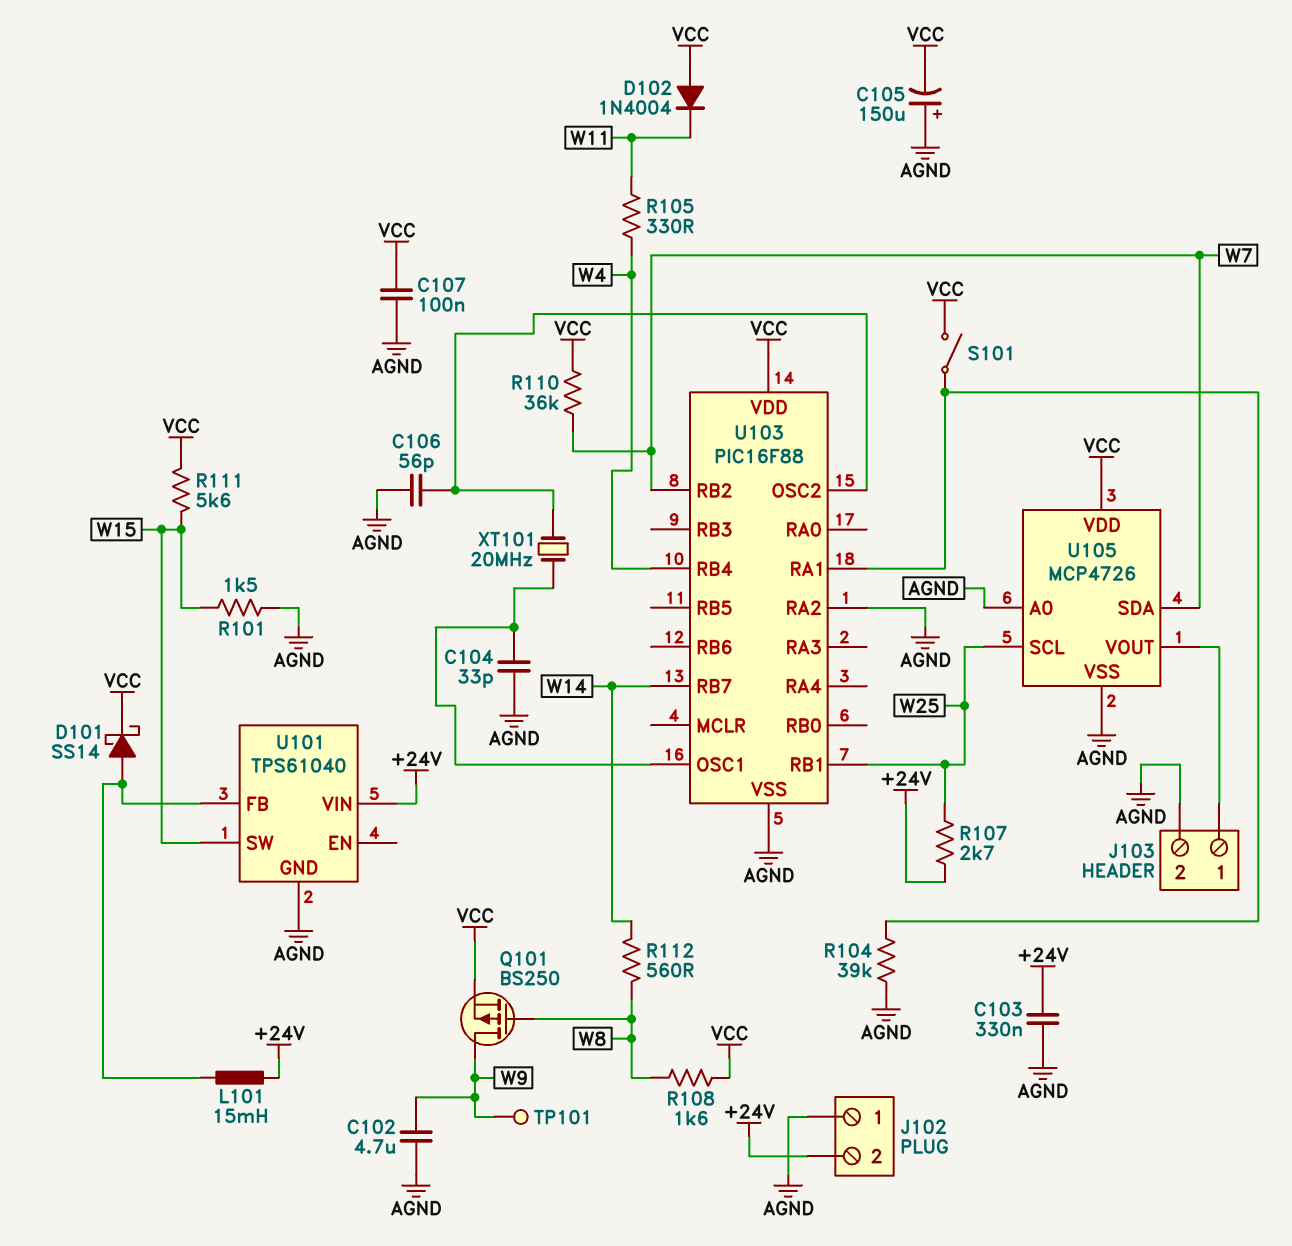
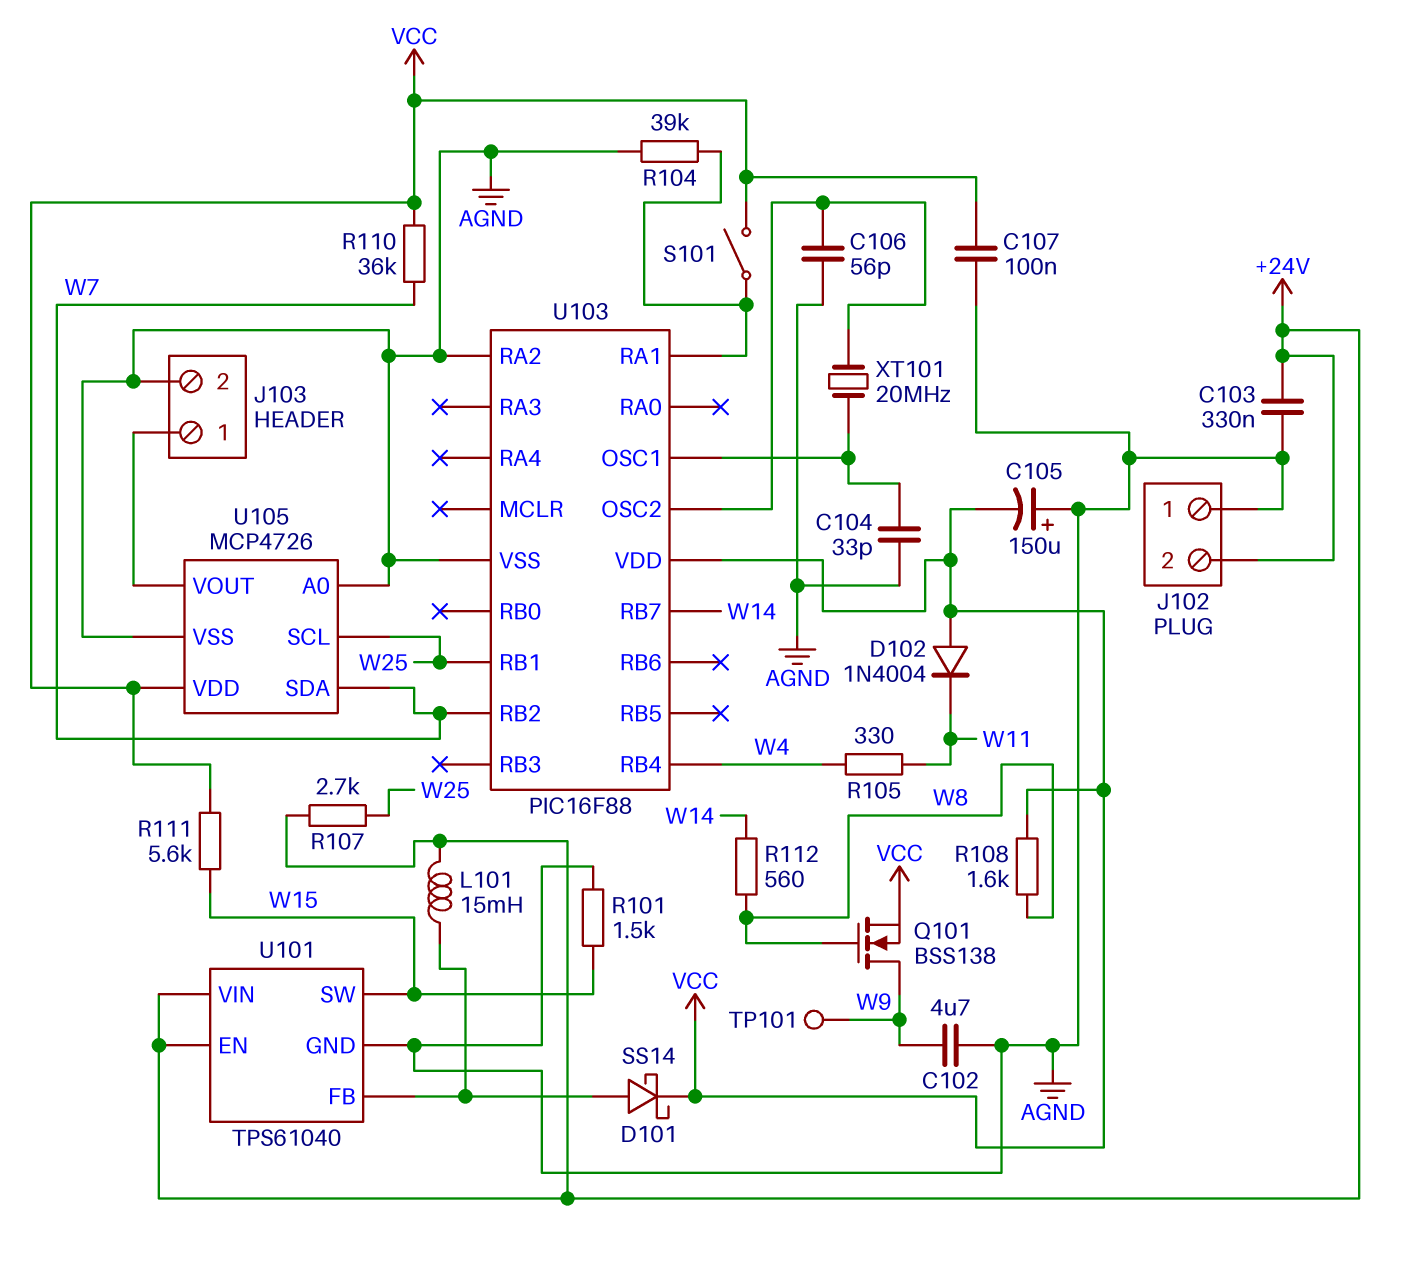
Q101: PMOS BS250 (G W8, D W9, S VCC) -> NMOS BSS138 (G W8, D W9, S VCC)
U101 pin EN: none -> +24V

